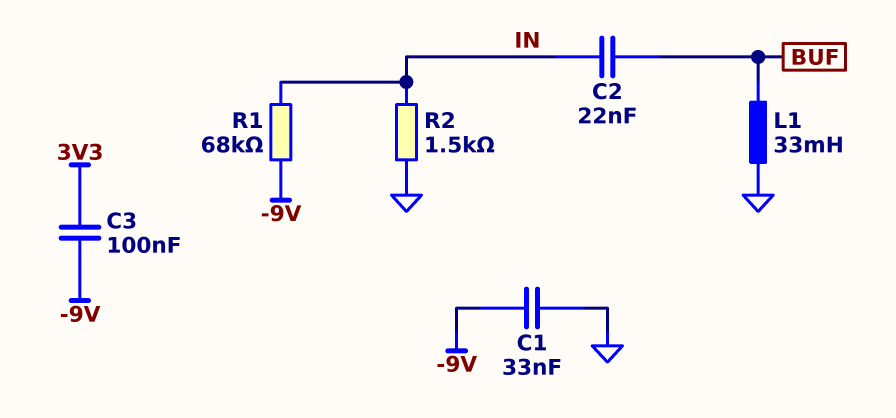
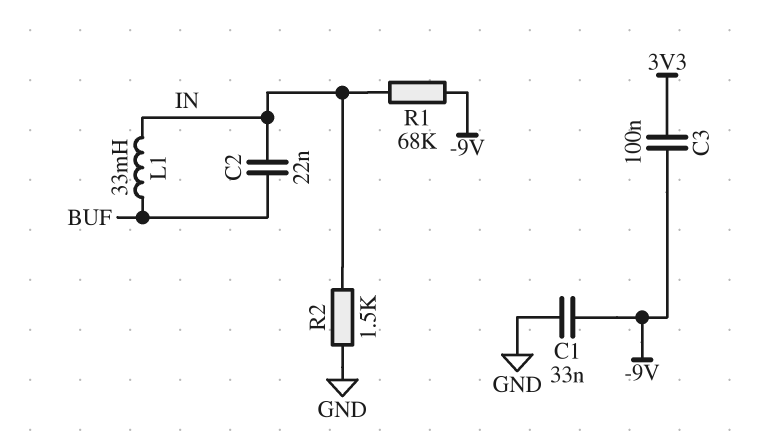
L1: 33mH (BUF, GND) -> 33mH (BUF, IN)

